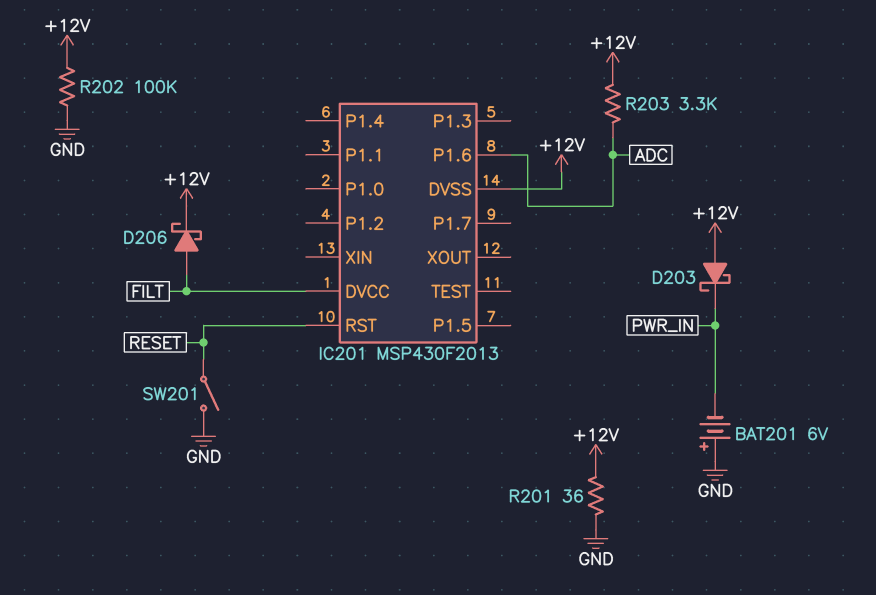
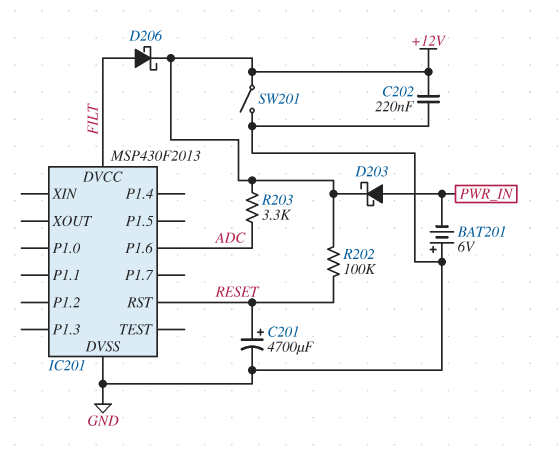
C201: none -> 4700uF (plus RESET, minus GND)
C202: none -> 220nF (+12V, GND)
D203: schottky (A +12V, K PWR_IN) -> schottky (A PWR_IN, K +12V)
IC201 pin DVSS: +12V -> GND
R201: 36 (+12V, GND) -> none
R202: 100k (+12V, GND) -> 100k (+12V, RESET)
SW201: switch (GND, RESET) -> switch (+12V, GND)

